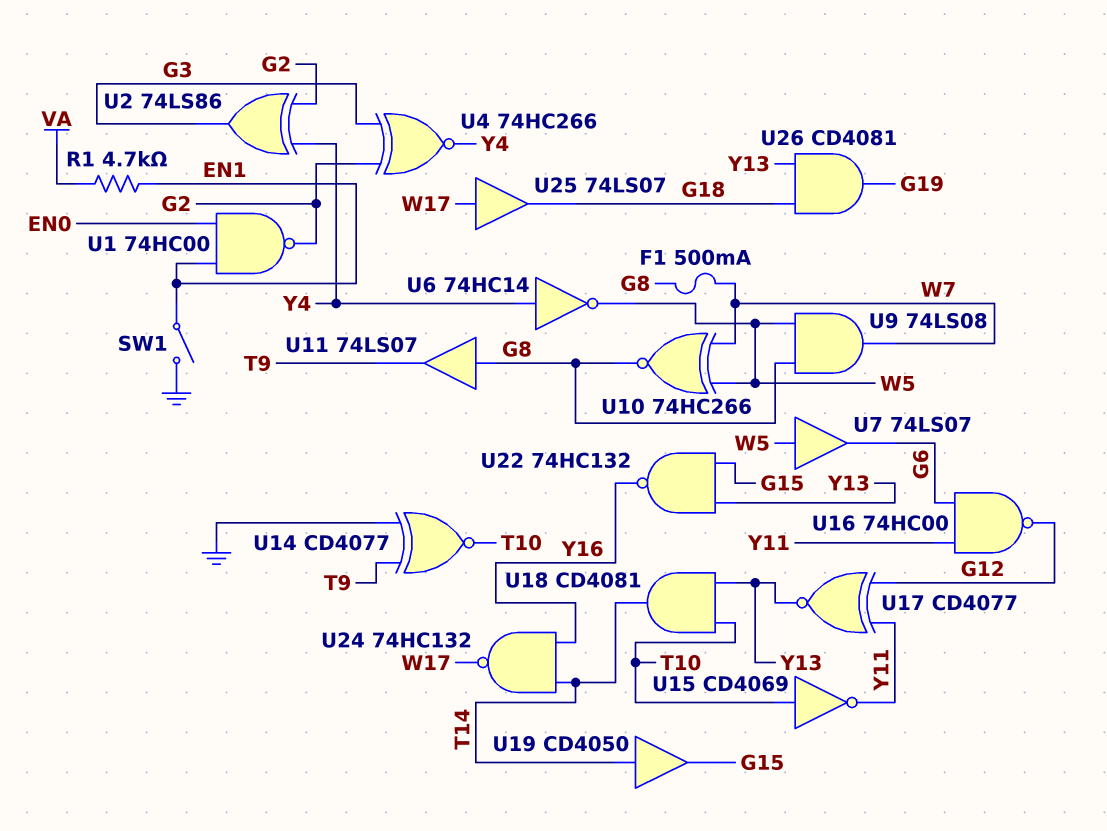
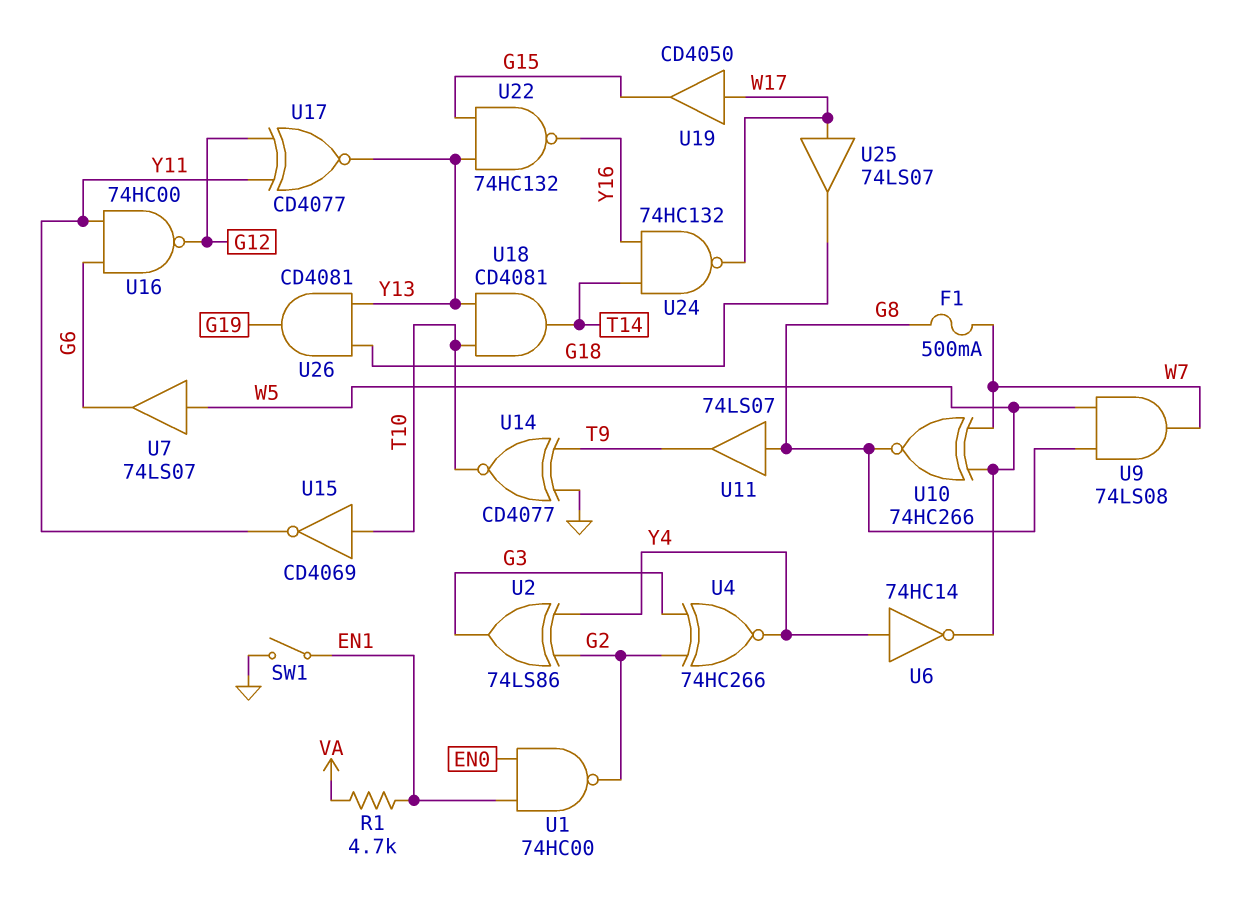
U19: buffer CD4050 (in T14, out G15) -> buffer CD4050 (in W17, out G15)

